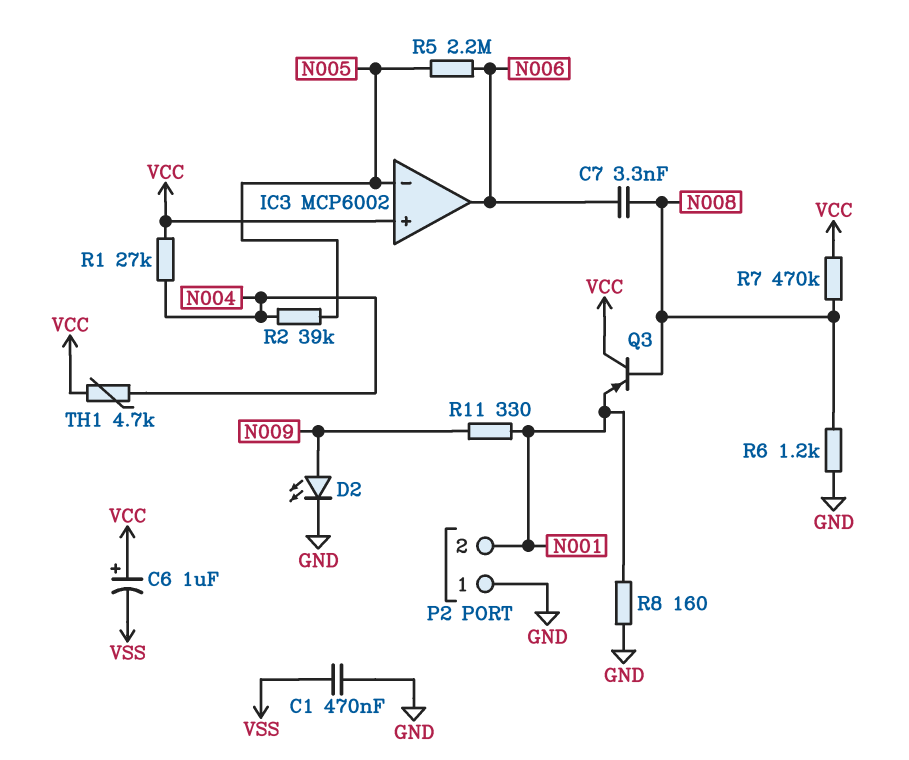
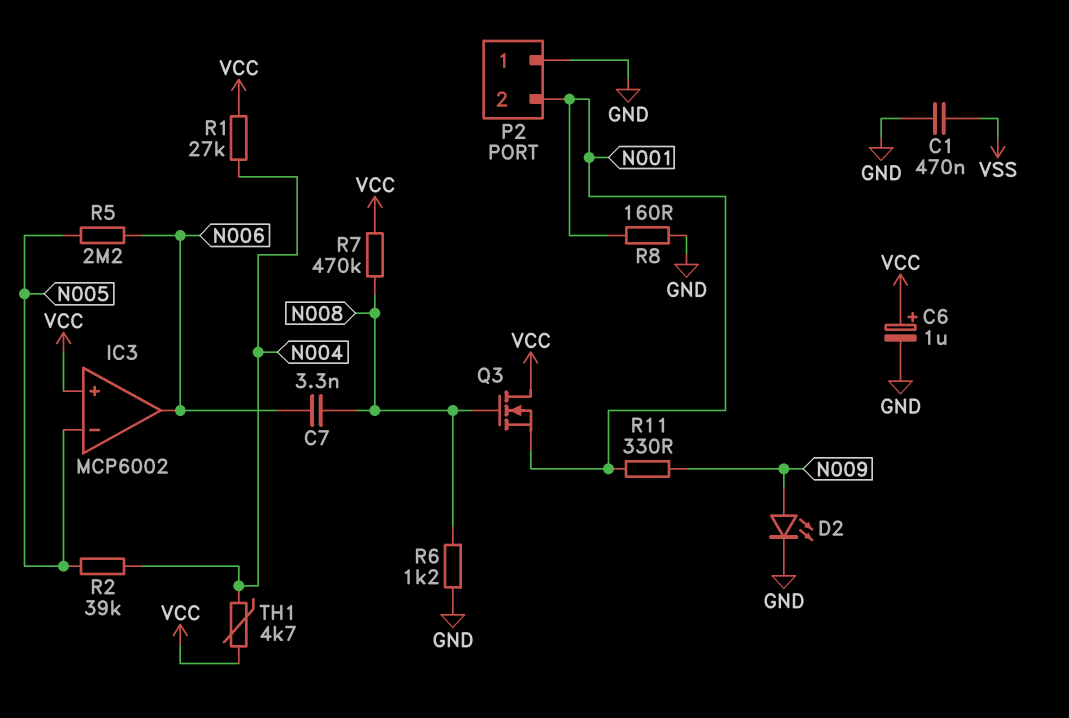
C6: 1uF (plus VCC, minus VSS) -> 1uF (plus VCC, minus GND)
Q3: PNP (B N008, C VCC, E N001) -> NMOS (G N008, D VCC, S N001)

